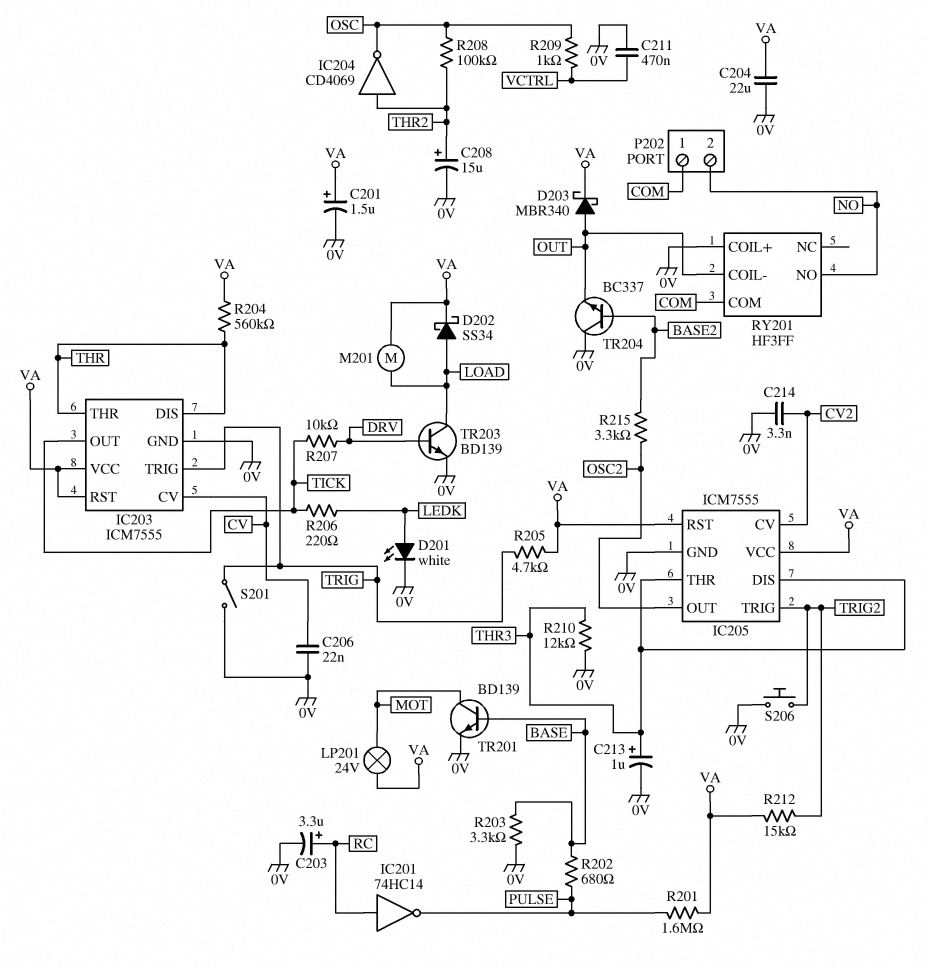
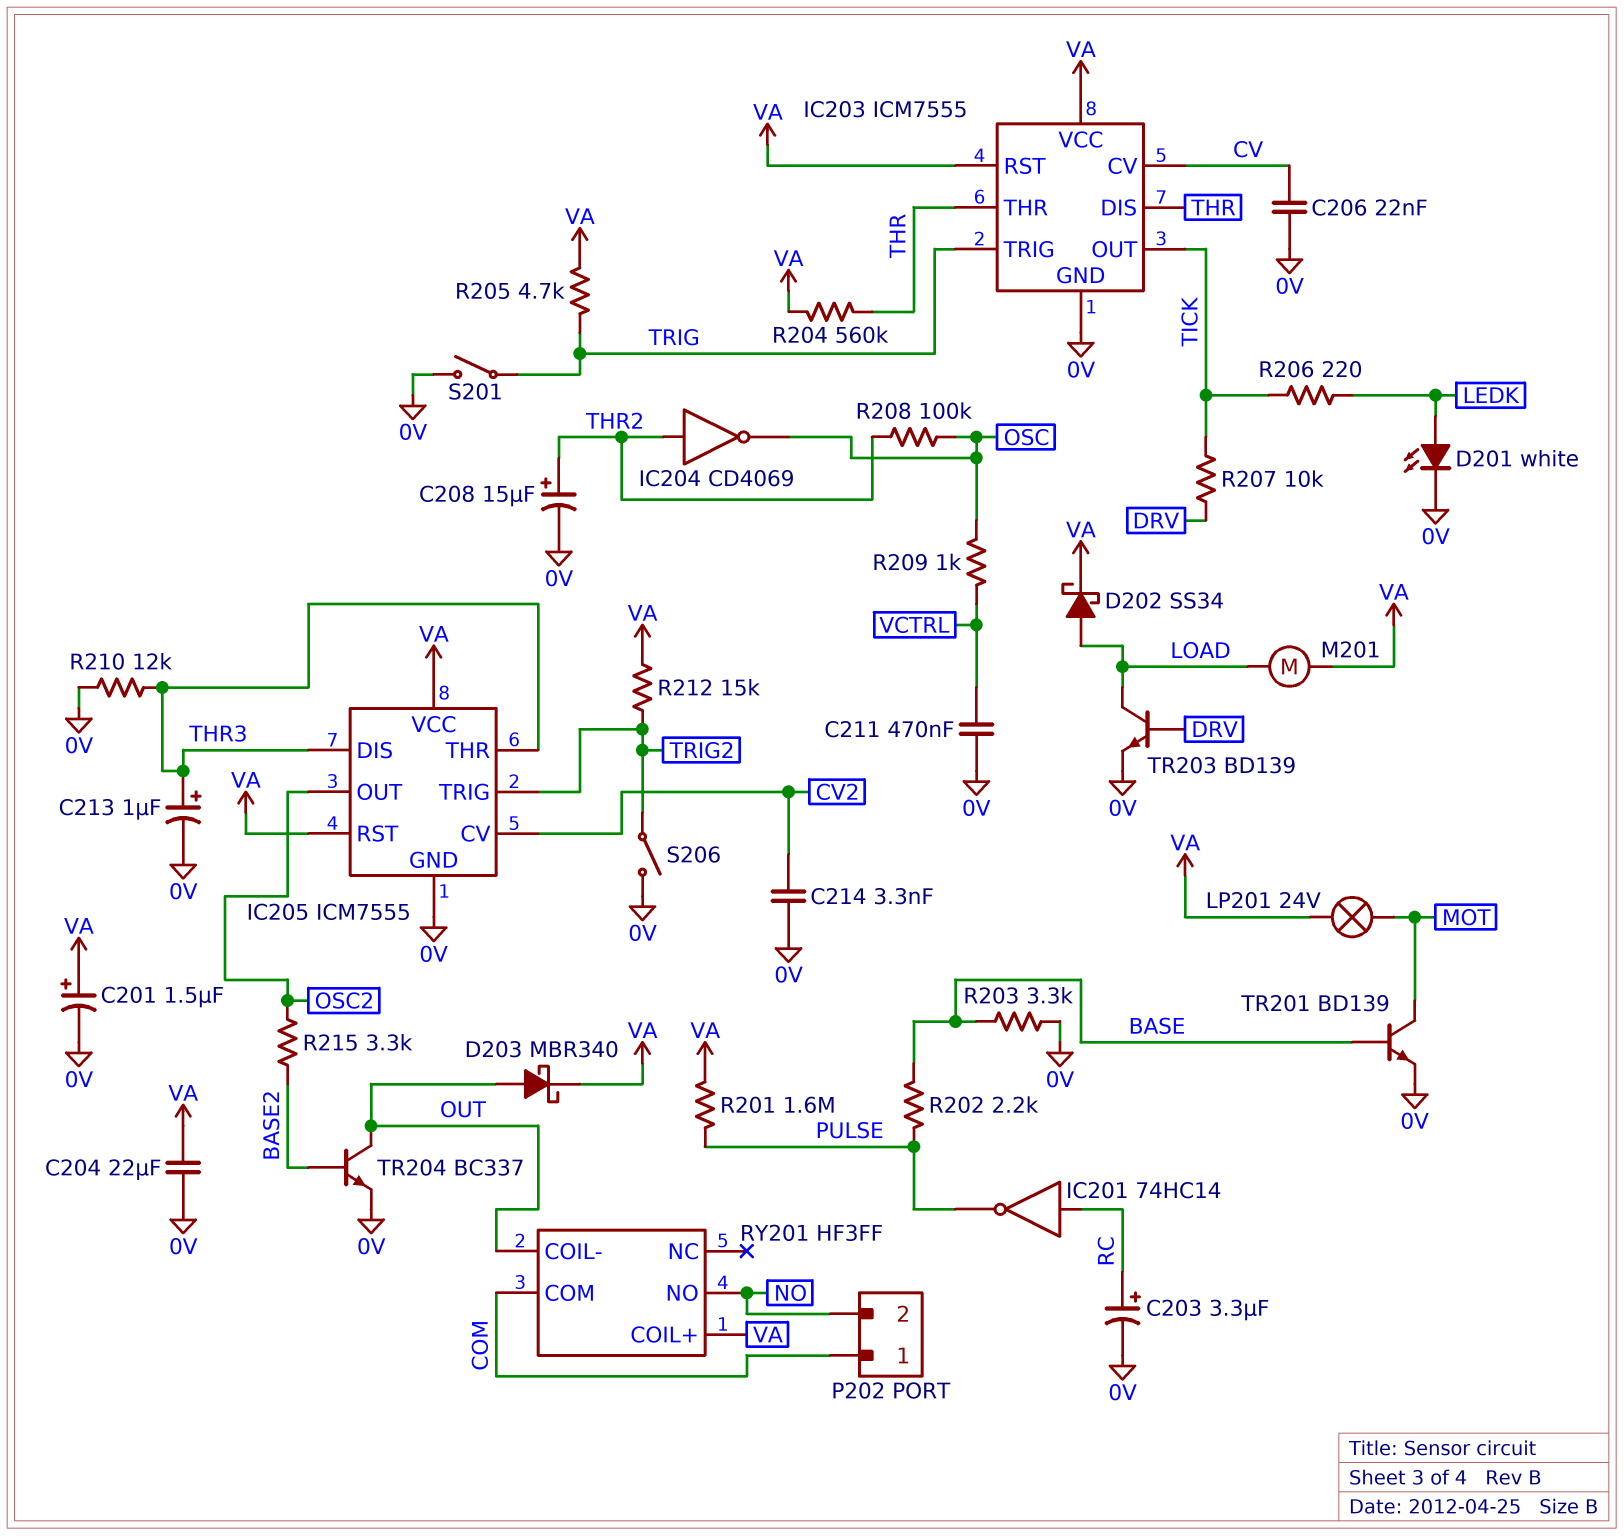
R202: 680 (BASE, PULSE) -> 2.2k (BASE, PULSE)
RY201 pin COIL+: 0V -> VA
S206: button (0V, TRIG2) -> switch (0V, TRIG2)
TR204: NPN BC337 (B BASE2, C 0V, E OUT) -> NPN BC337 (B BASE2, C OUT, E 0V)

